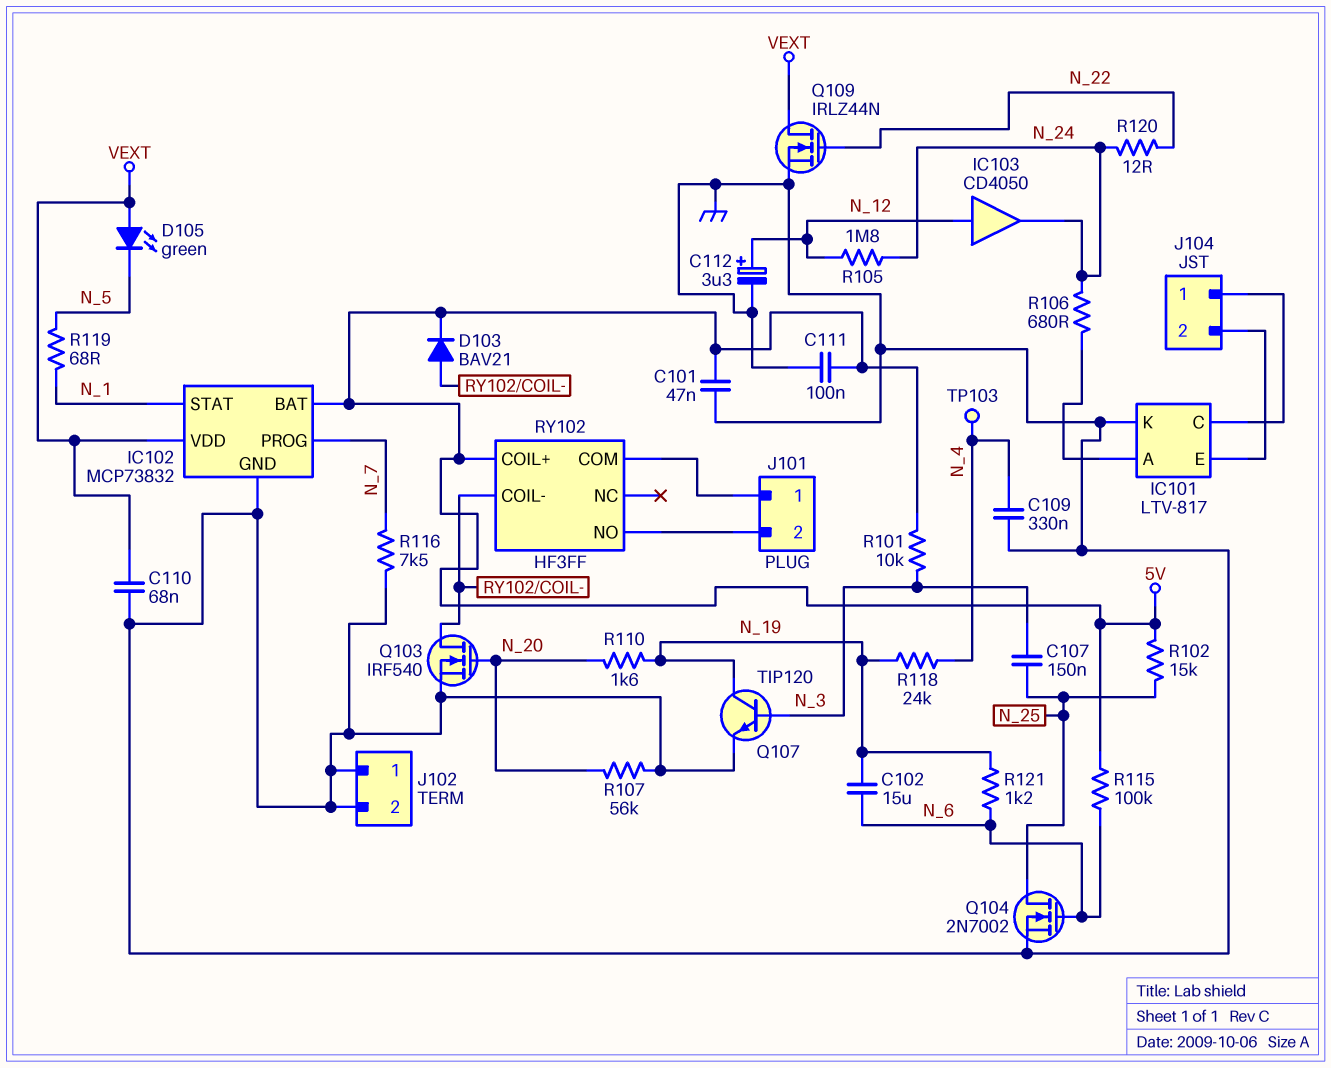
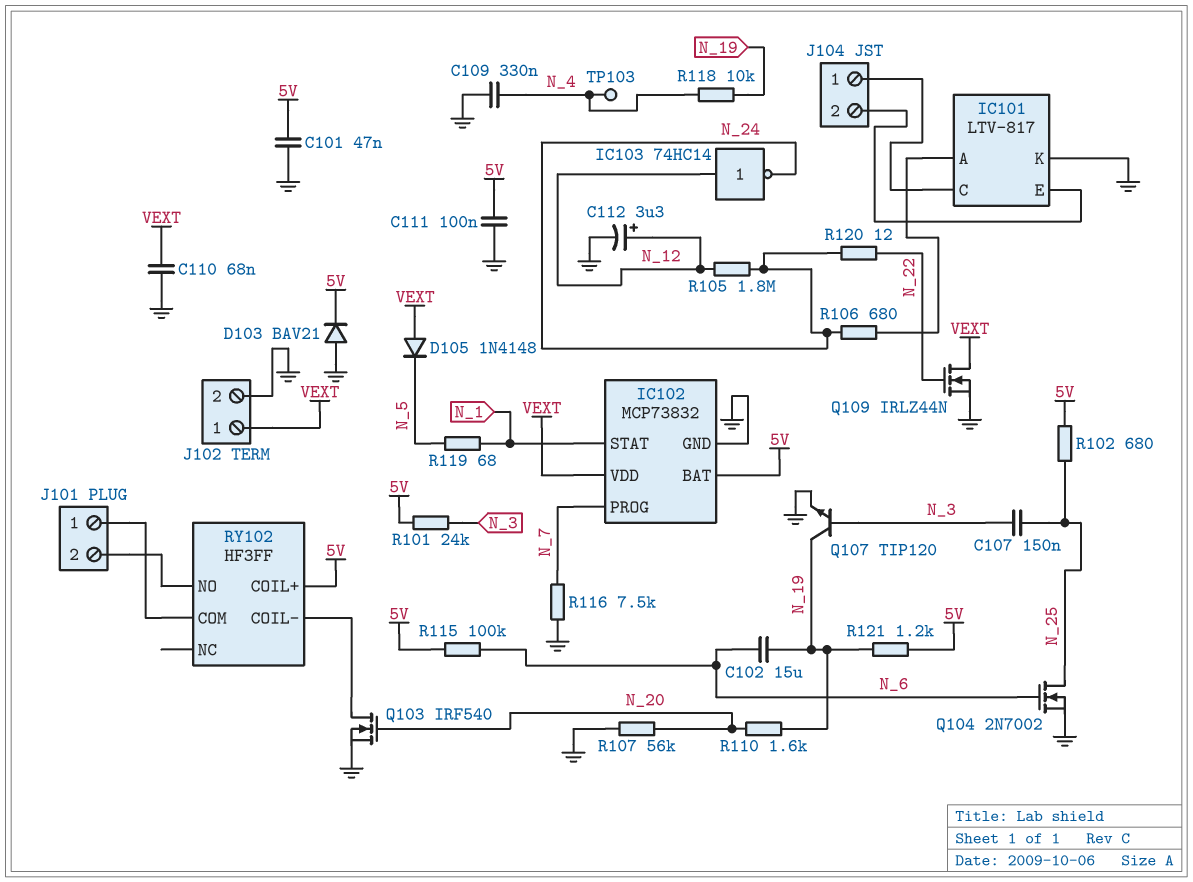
D103: diode BAV21 (A RY102/COIL-, K 5V) -> diode BAV21 (A GND, K 5V)
D105: LED green (A VEXT, K N_5) -> diode 1N4148 (A VEXT, K N_5)
IC103: buffer CD4050 (in N_12, out N_24) -> NOT 74HC14 (in N_12, out N_24)
J102 pin 1: GND -> VEXT
R101: 10k (5V, N_3) -> 24k (5V, N_3)
R102: 15k (5V, N_25) -> 680 (5V, N_25)
R118: 24k (N_4, N_19) -> 10k (N_4, N_19)
R121: 1.2k (N_6, N_19) -> 1.2k (5V, N_19)

